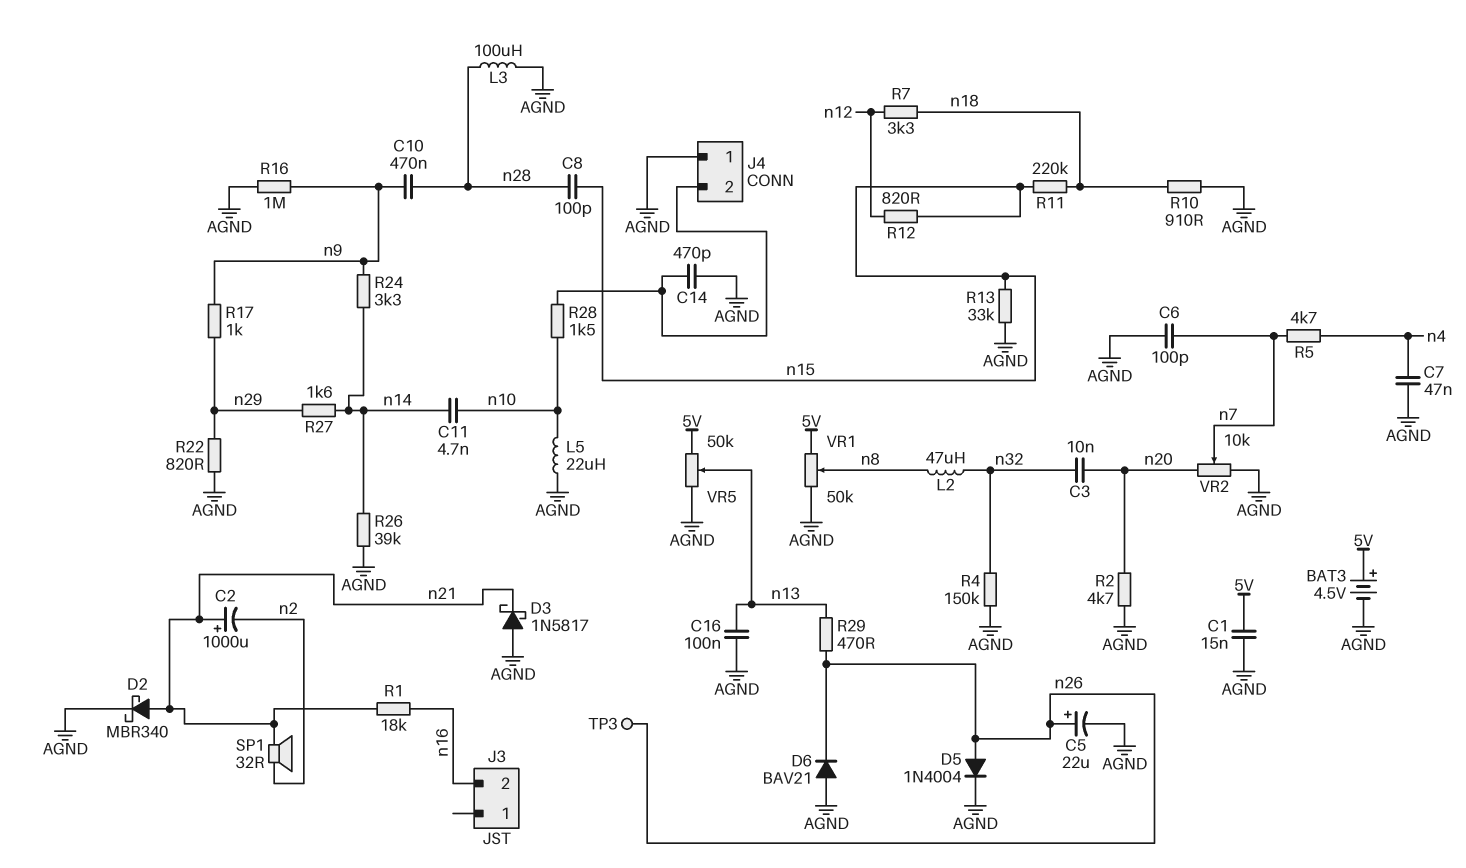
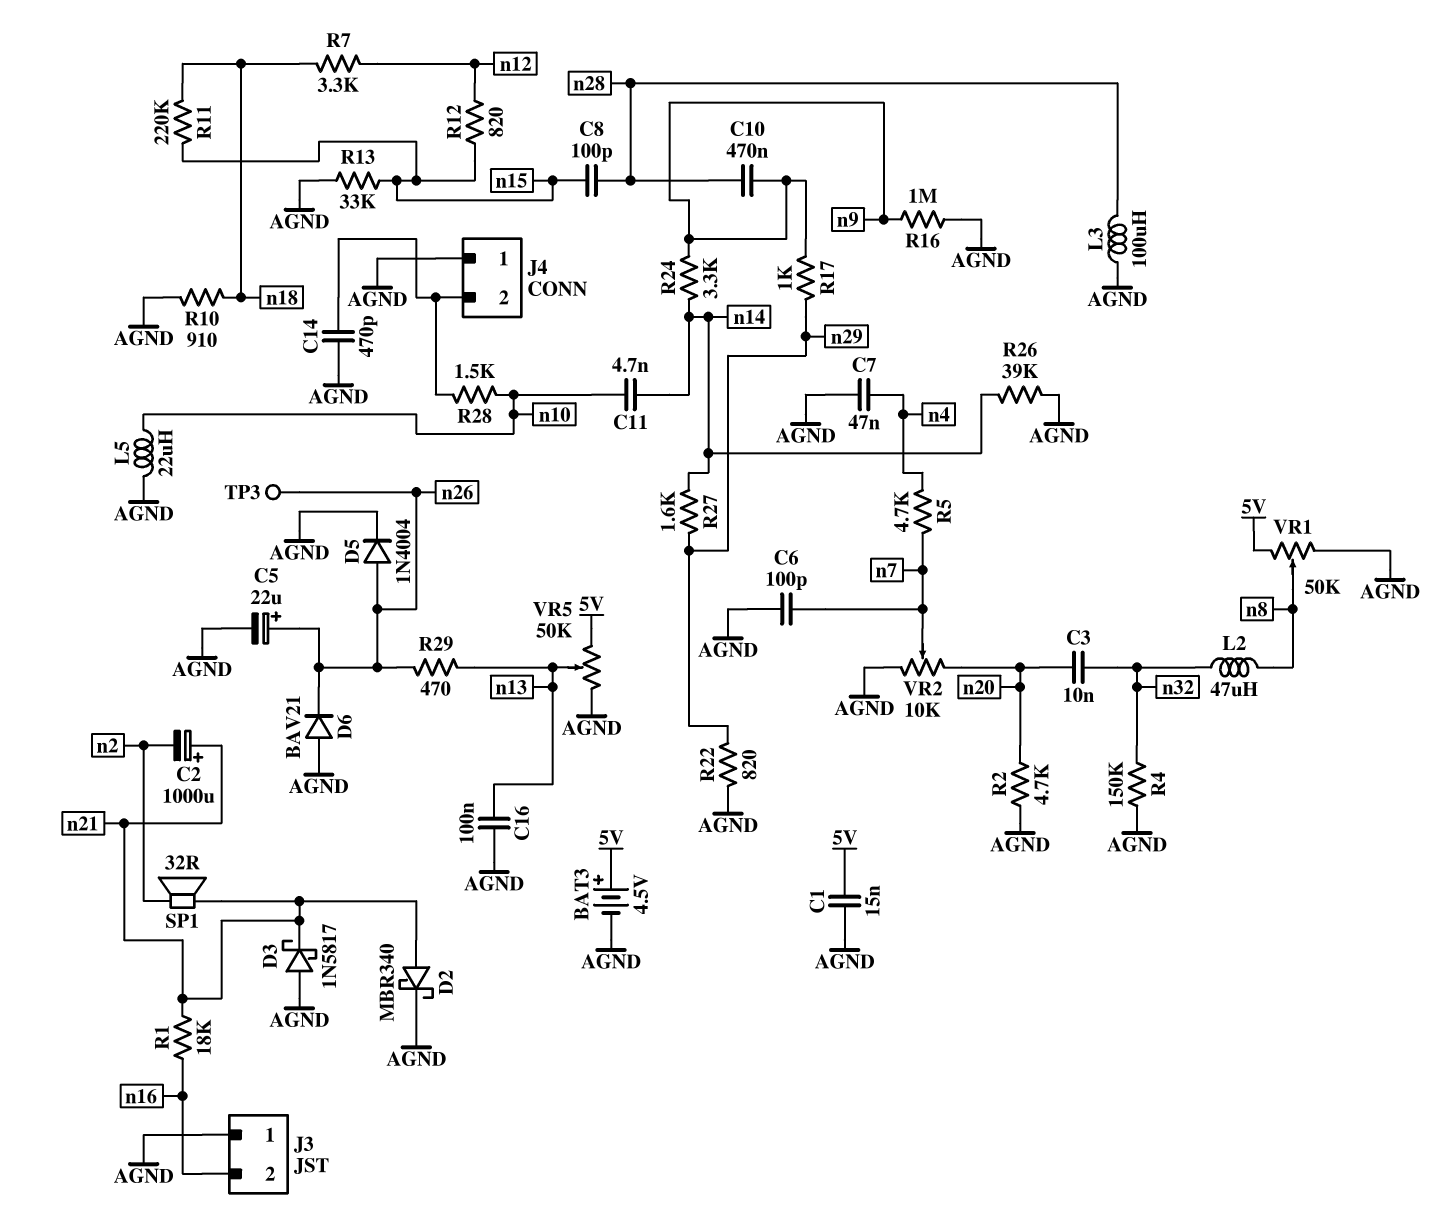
J3 pin 1: none -> AGND

